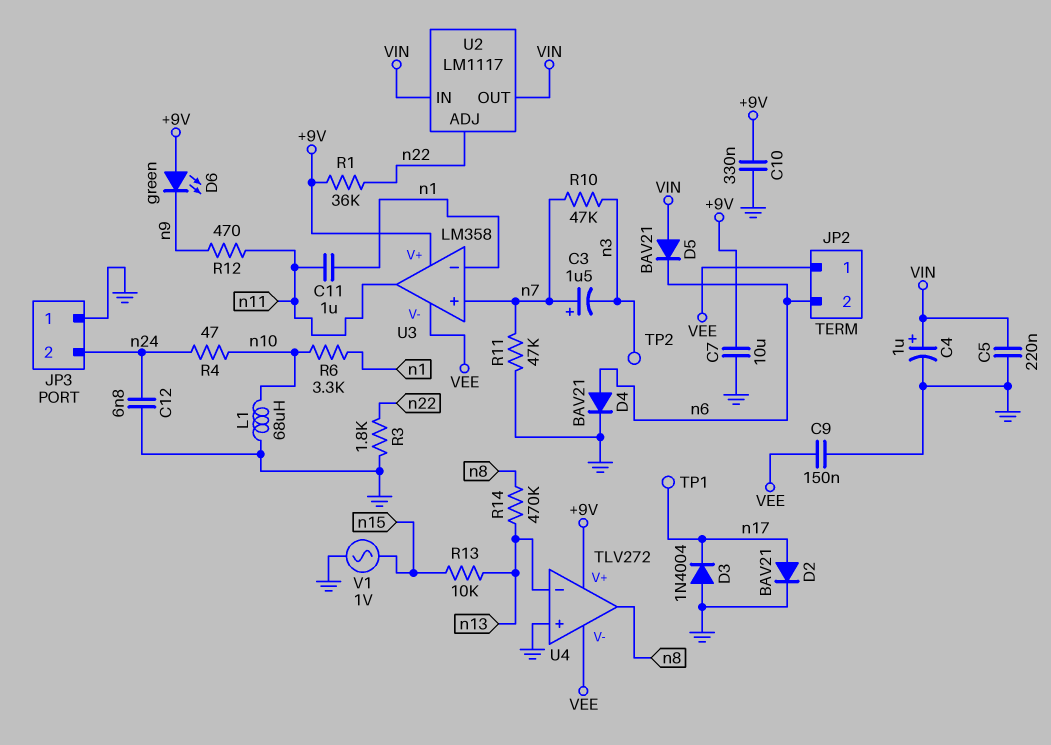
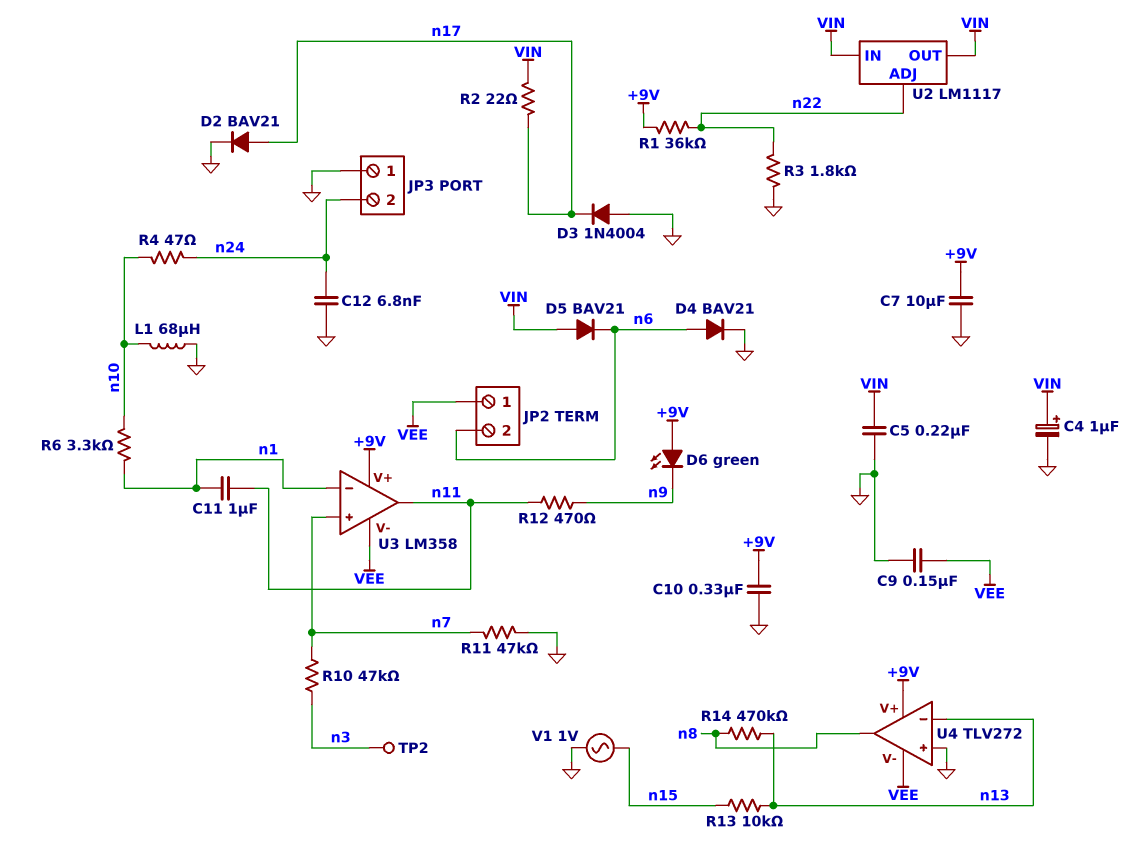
C3: 1.5uF (plus n7, minus n3) -> none
R2: none -> 22 (VIN, n17)
TP1: test point (n17) -> none

